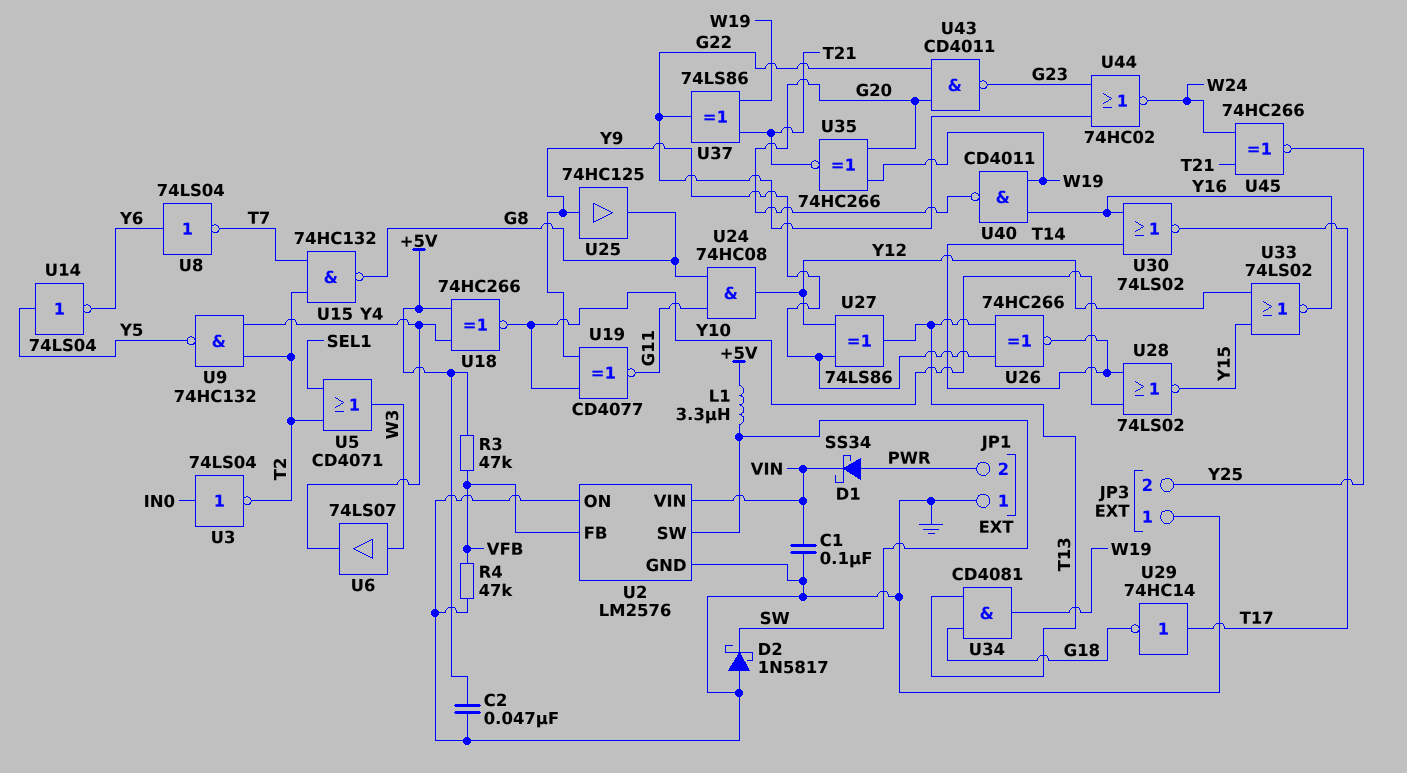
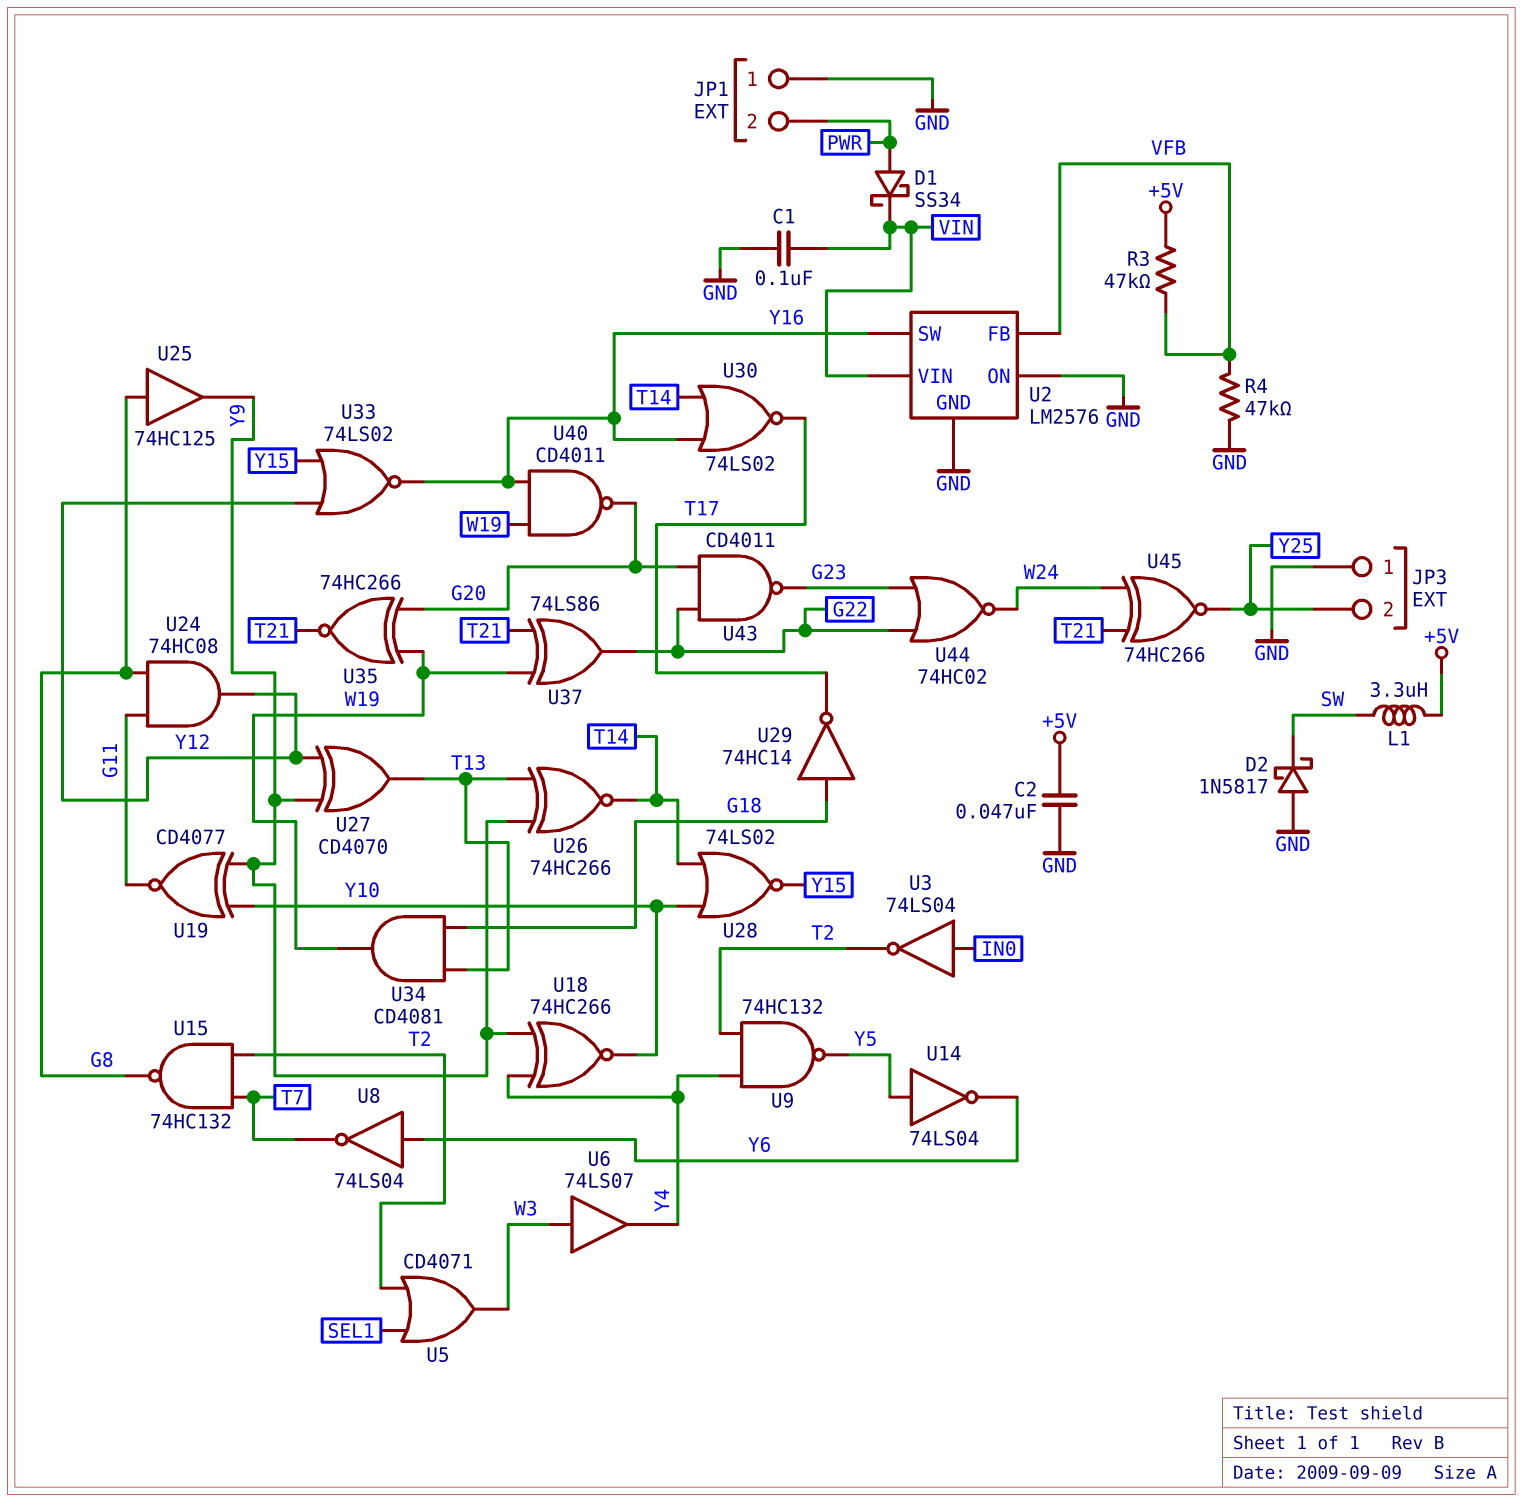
U2 pin SW: SW -> Y16
U18: XNOR 74HC266 (in +5V, in Y4, out Y10) -> XNOR 74HC266 (in Y4, in Y9, out Y10)
U25: buffer 74HC125 (in Y9, out G8) -> buffer 74HC125 (in G8, out Y9)
U27: XOR 74LS86 (in Y9, in Y12, out T13) -> XOR CD4070 (in Y9, in Y12, out T13)
U29: NOT 74HC14 (in T17, out G18) -> NOT 74HC14 (in G18, out T17)

